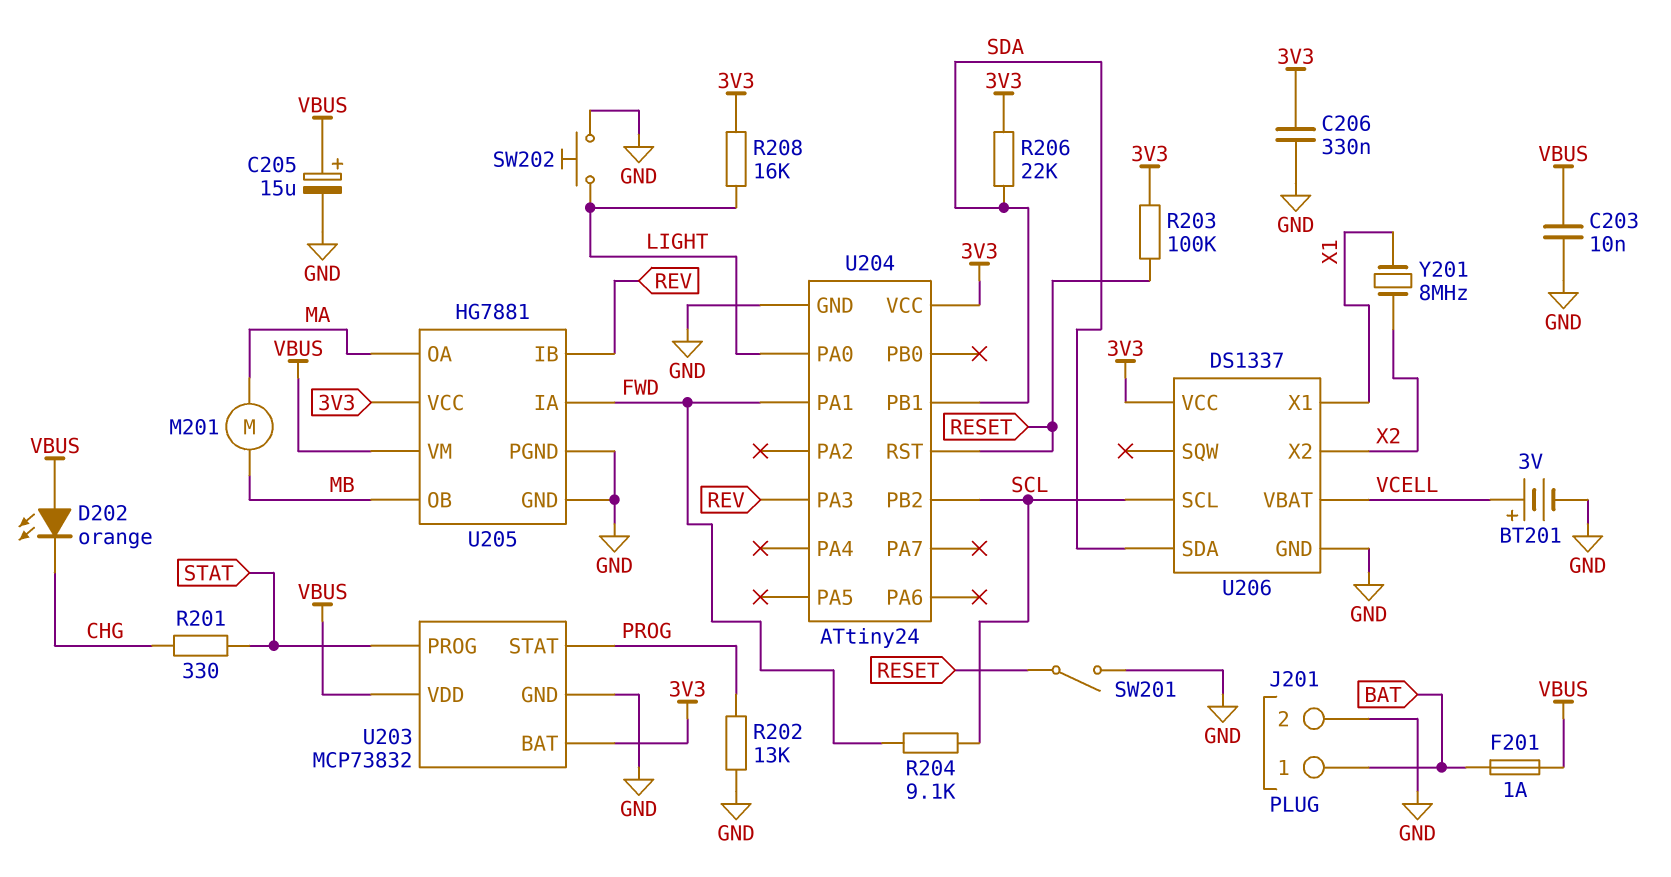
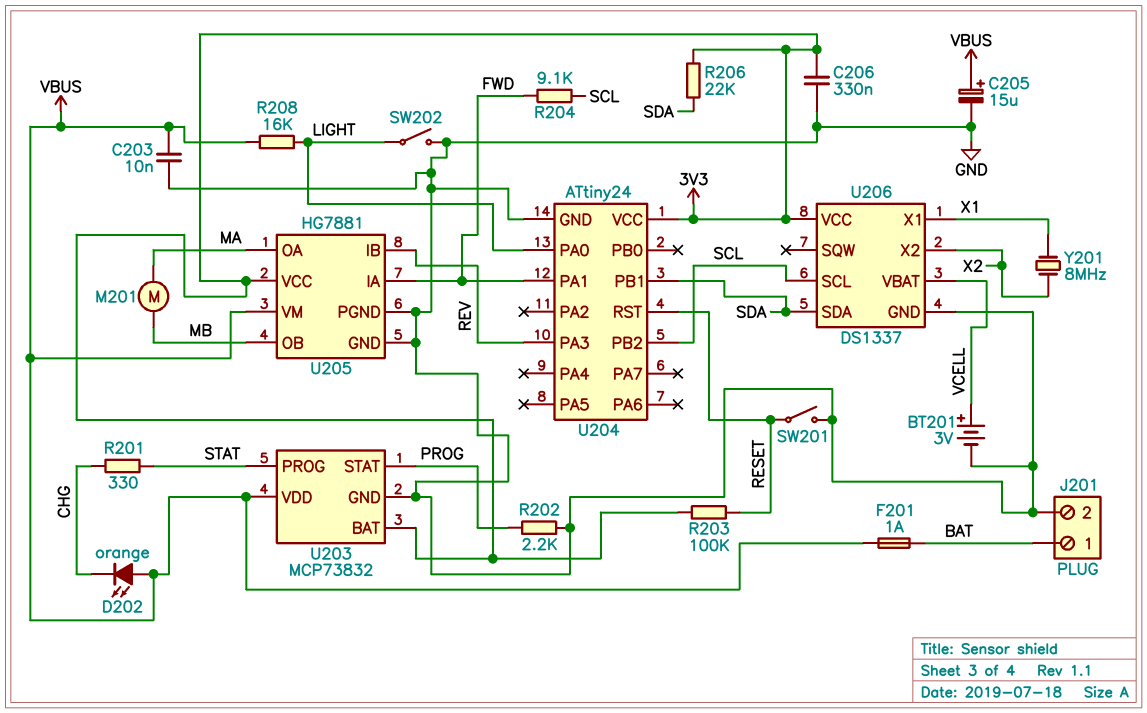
R202: 13k (GND, PROG) -> 2.2k (GND, PROG)
R208: 16k (3V3, LIGHT) -> 16k (LIGHT, VBUS)
SW202: button (GND, LIGHT) -> switch (GND, LIGHT)

